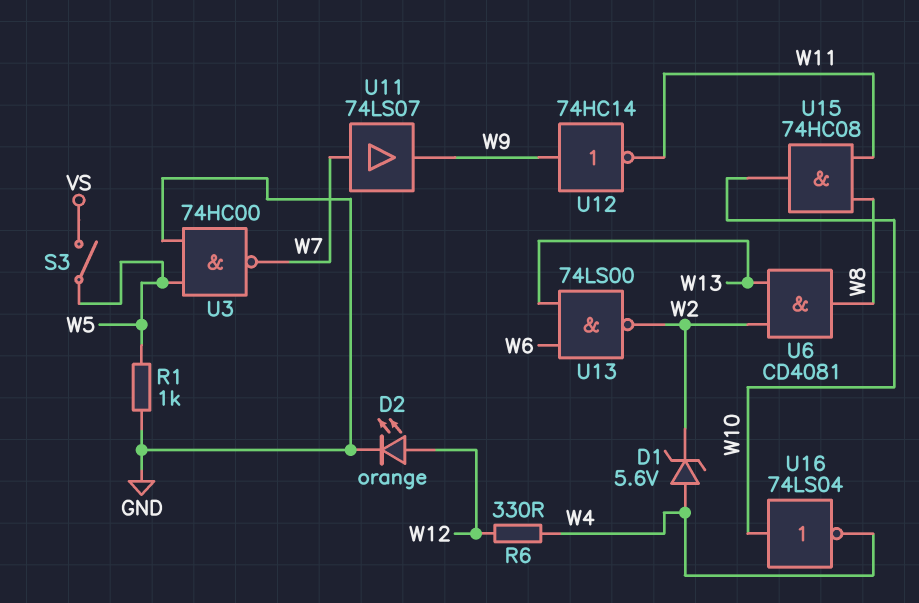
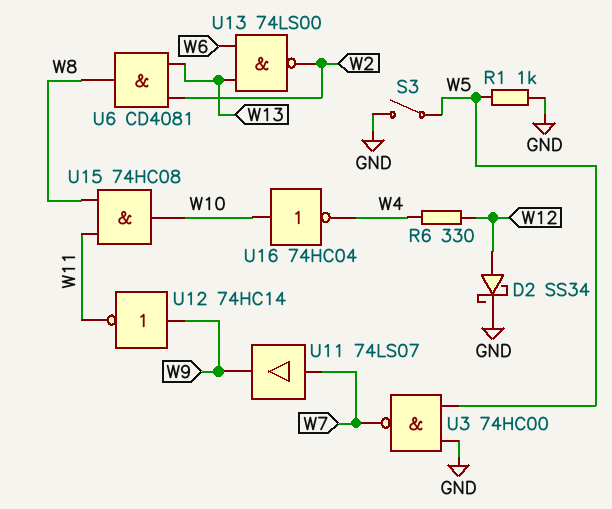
D1: zener 5.6V (A W4, K W2) -> none
D2: LED orange (A W12, K GND) -> schottky SS34 (A W12, K GND)
S3: switch (VS, W5) -> switch (GND, W5)
U16: NOT 74LS04 (in W10, out W4) -> NOT 74HC04 (in W10, out W4)

